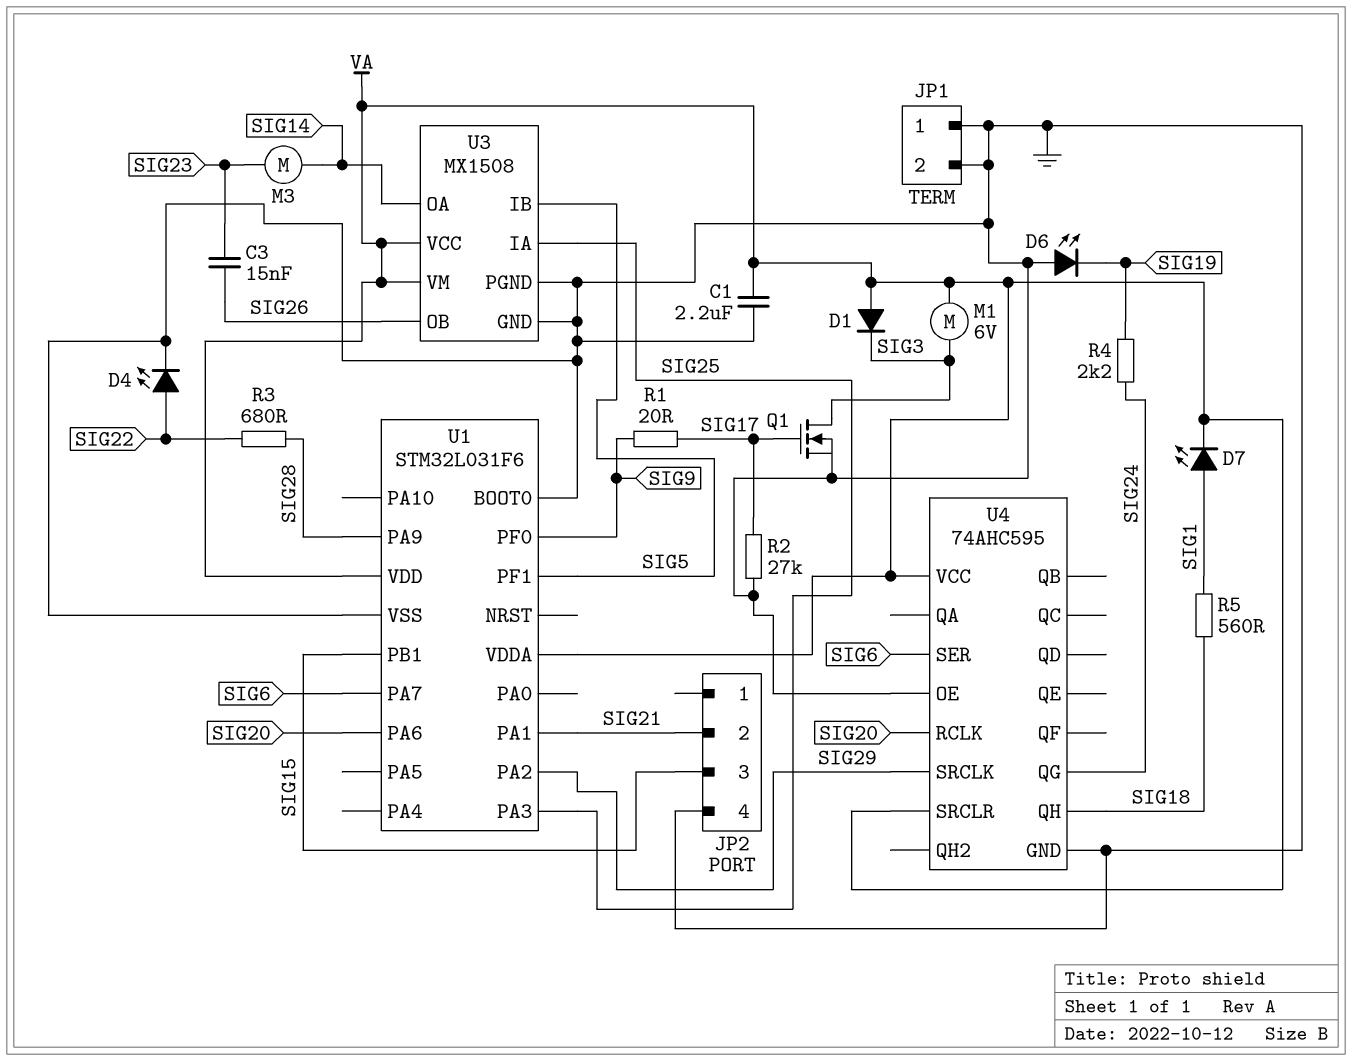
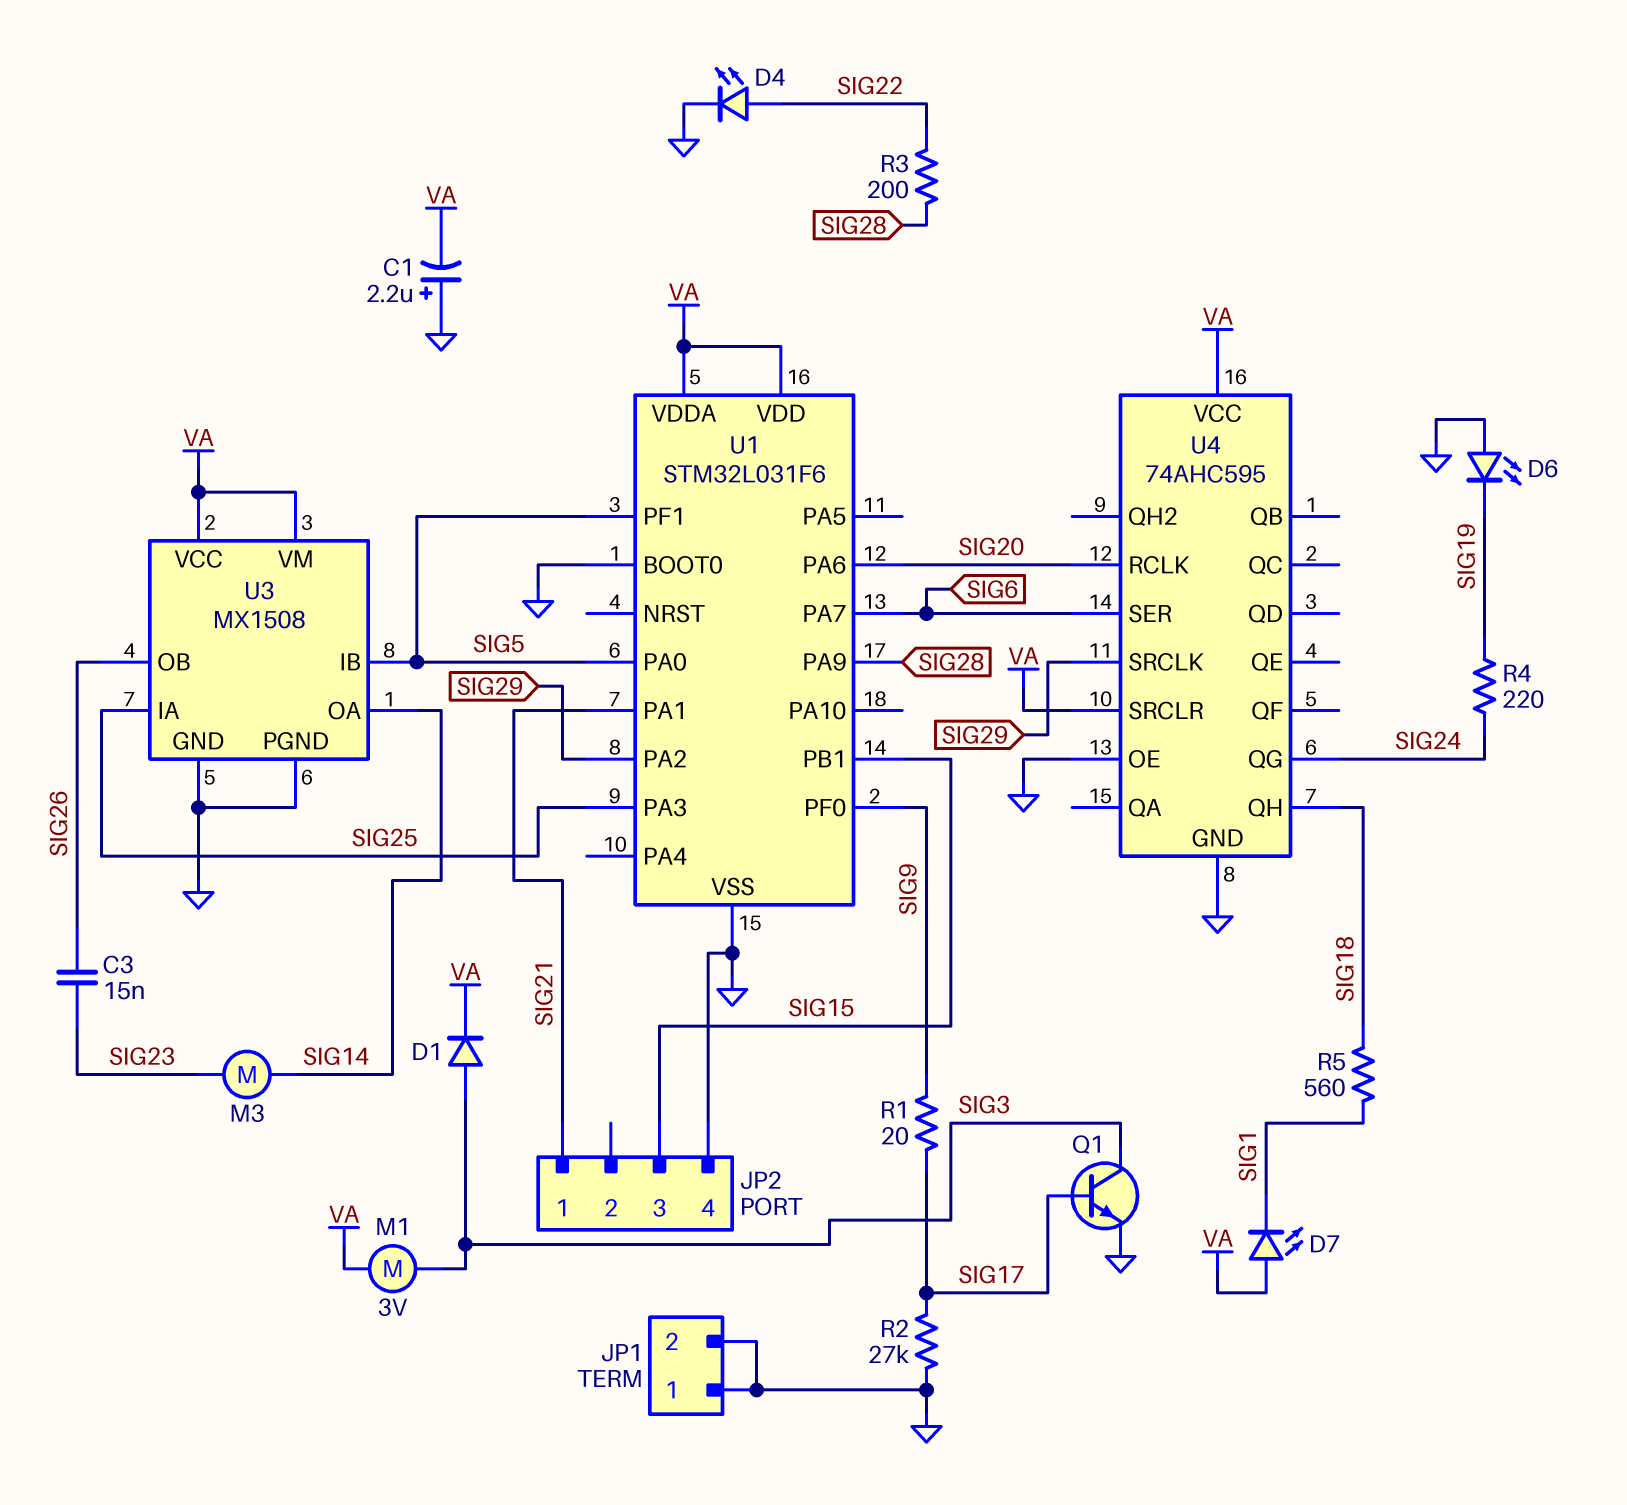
C1: 2.2uF (GND, VA) -> 2.2uF (plus GND, minus VA)
D1: diode (A VA, K SIG3) -> diode (A SIG3, K VA)
D7: LED (A SIG1, K VA) -> LED (A VA, K SIG1)
JP2 pin 1: none -> SIG21
JP2 pin 2: SIG21 -> none
M1: motor 6V (SIG3, VA) -> motor 3V (SIG3, VA)
Q1: NMOS (G SIG17, D SIG3, S GND) -> NPN (B SIG17, C SIG3, E GND)
R3: 680 (SIG22, SIG28) -> 200 (SIG22, SIG28)
R4: 2.2k (SIG19, SIG24) -> 220 (SIG19, SIG24)
U1 pin PA0: none -> SIG5

